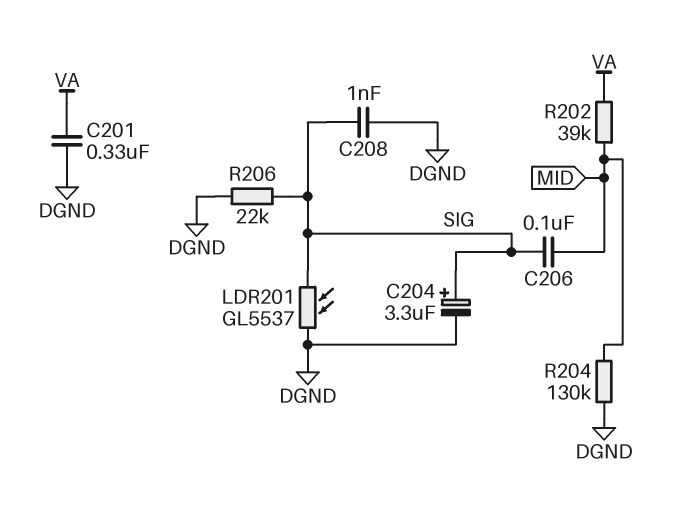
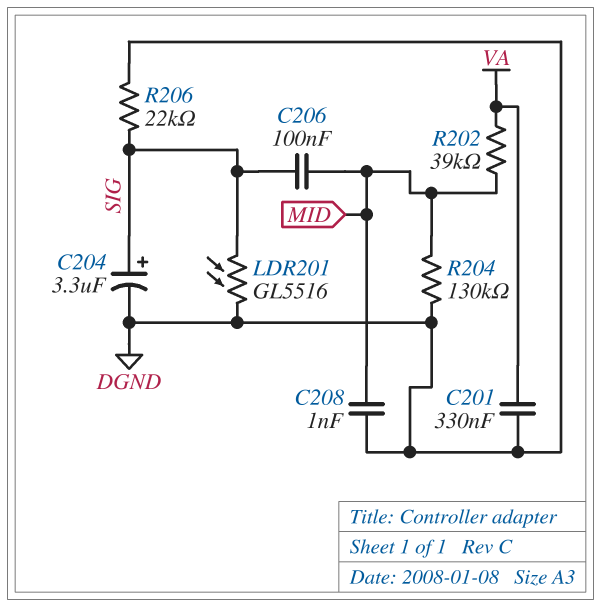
C208: 1nF (DGND, SIG) -> 1nF (DGND, MID)
LDR201: GL5537 (DGND, SIG) -> GL5516 (DGND, SIG)

